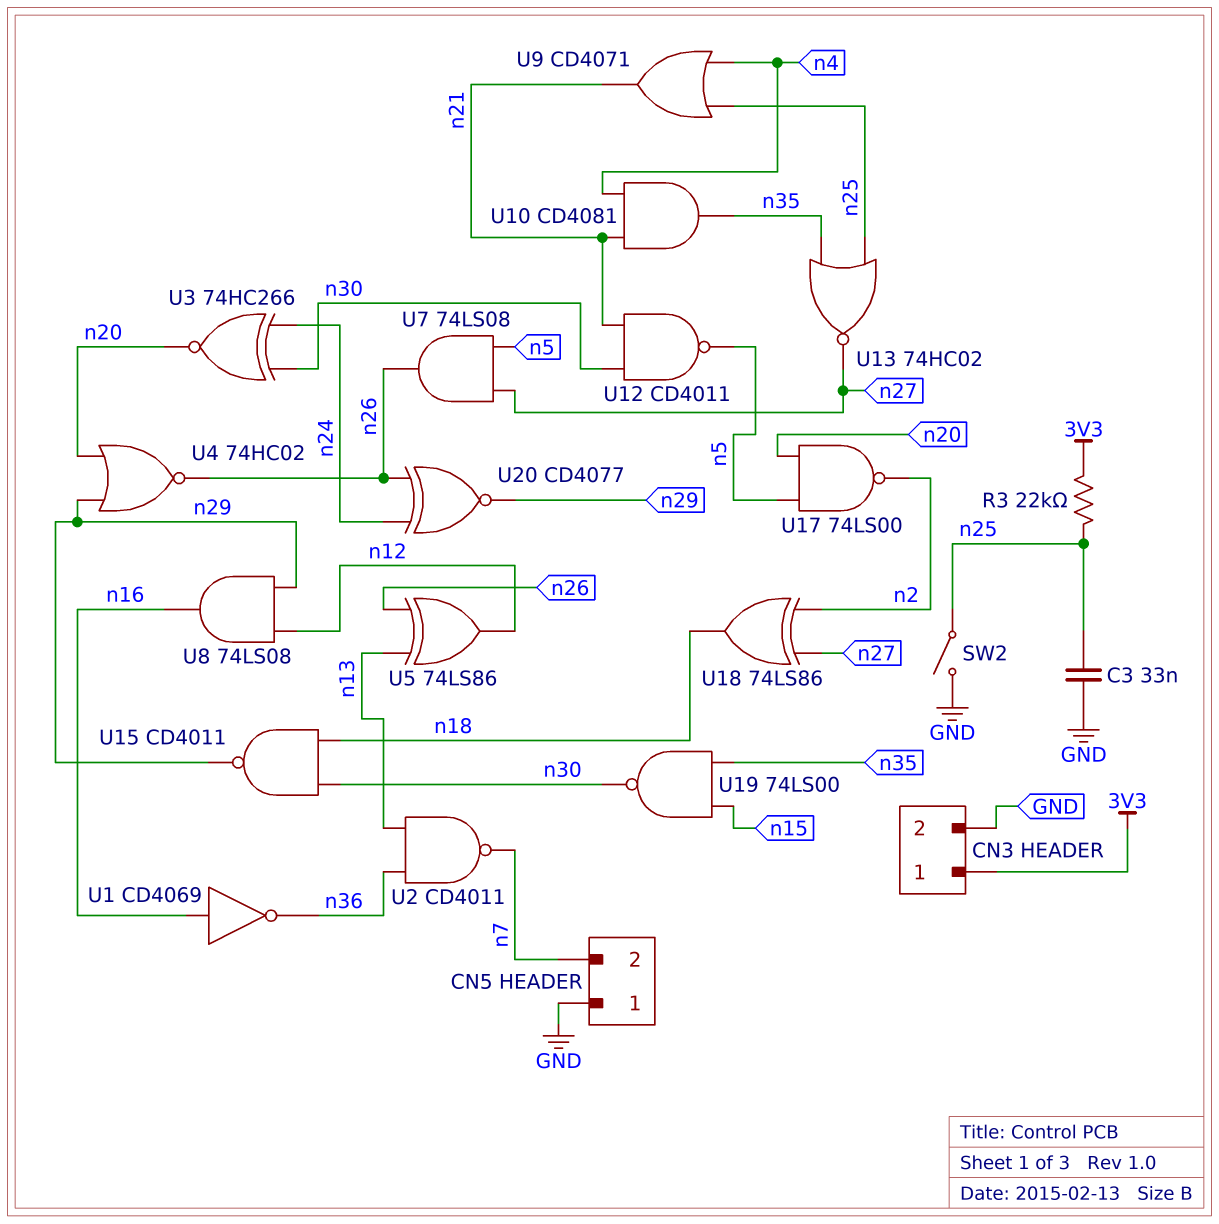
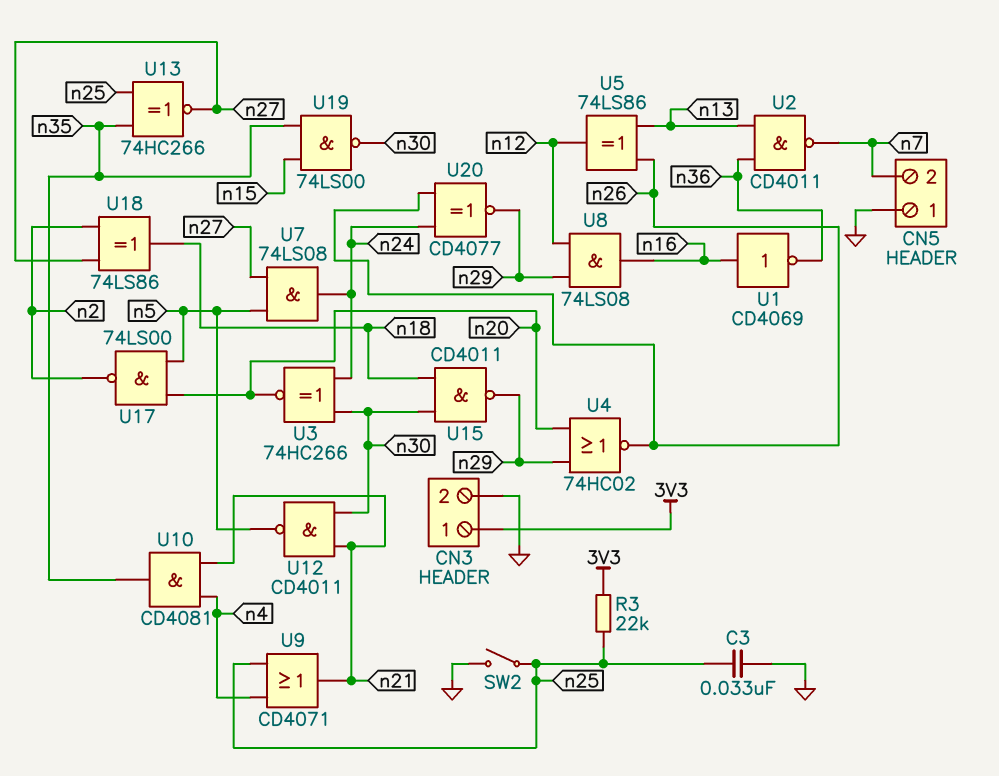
U7: AND 74LS08 (in n5, in n27, out n26) -> AND 74LS08 (in n5, in n27, out n24)
U13: NOR 74HC02 (in n25, in n35, out n27) -> XNOR 74HC266 (in n25, in n35, out n27)

